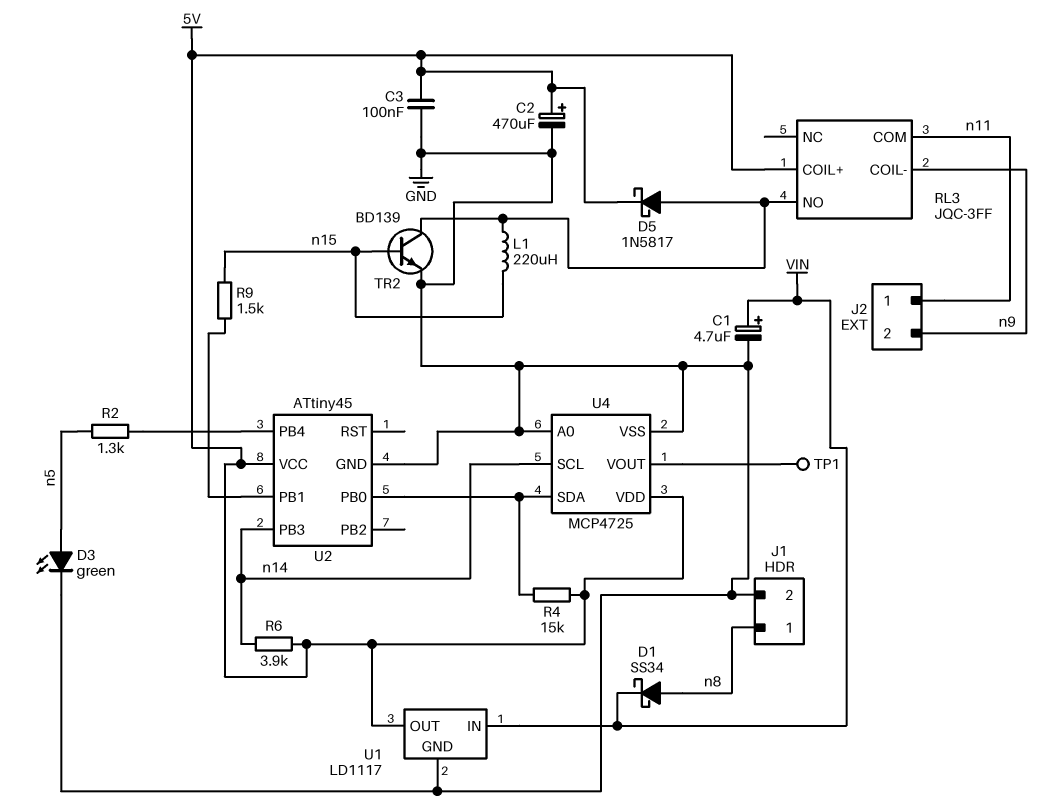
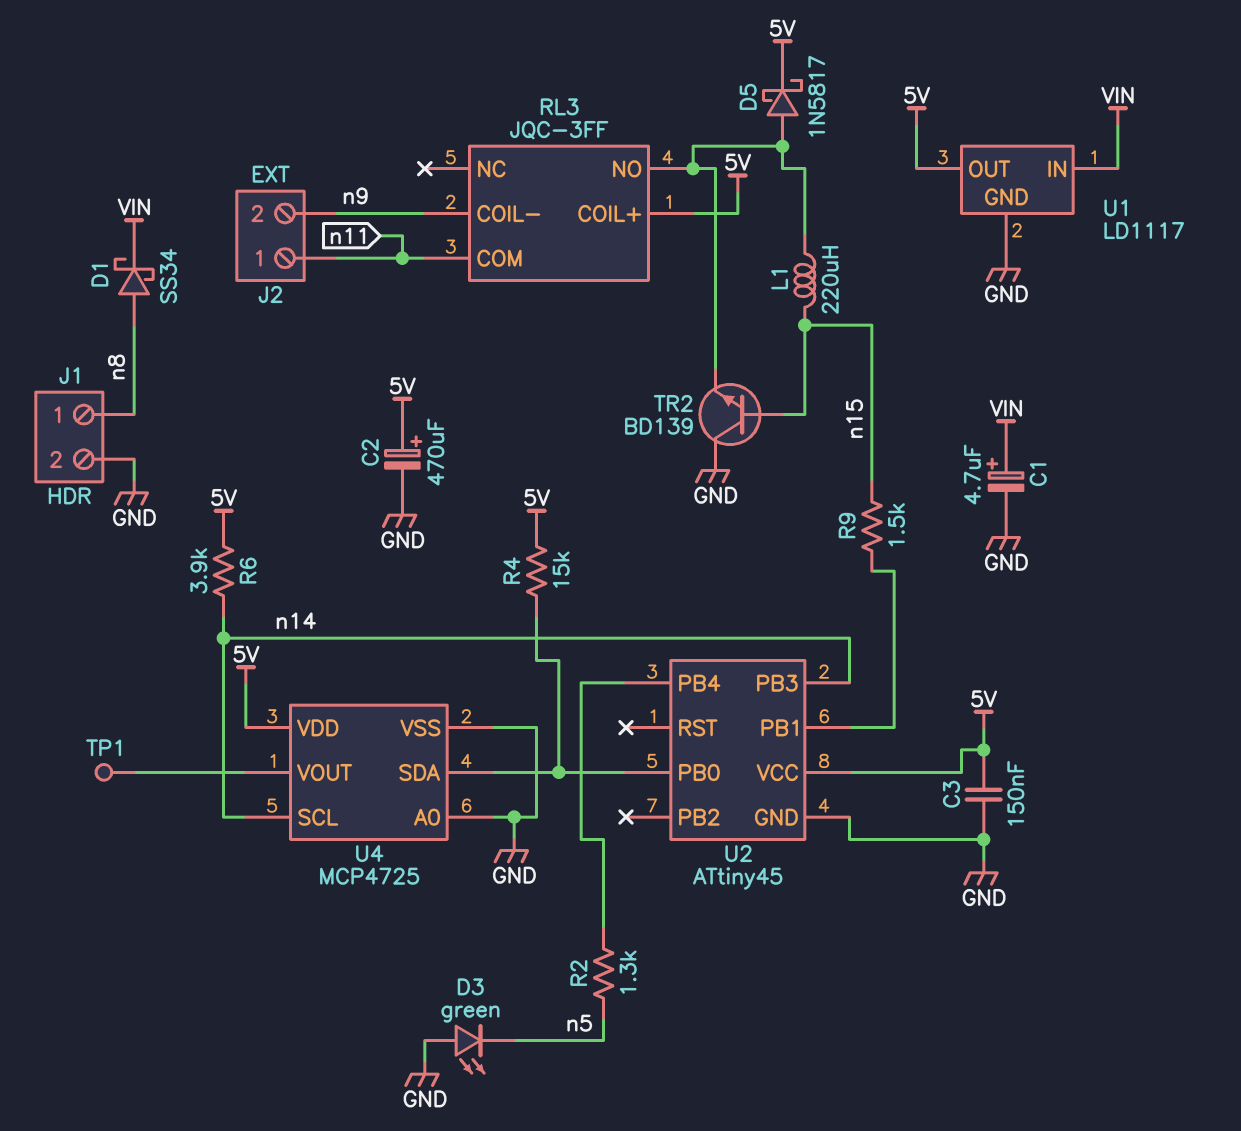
C3: 100nF (5V, GND) -> 150nF (5V, GND)
D3: LED green (A n5, K GND) -> LED green (A GND, K n5)
TR2: NPN BD139 (B n15, C RL3/NO, E GND) -> NPN BD139 (B n15, C GND, E RL3/NO)

